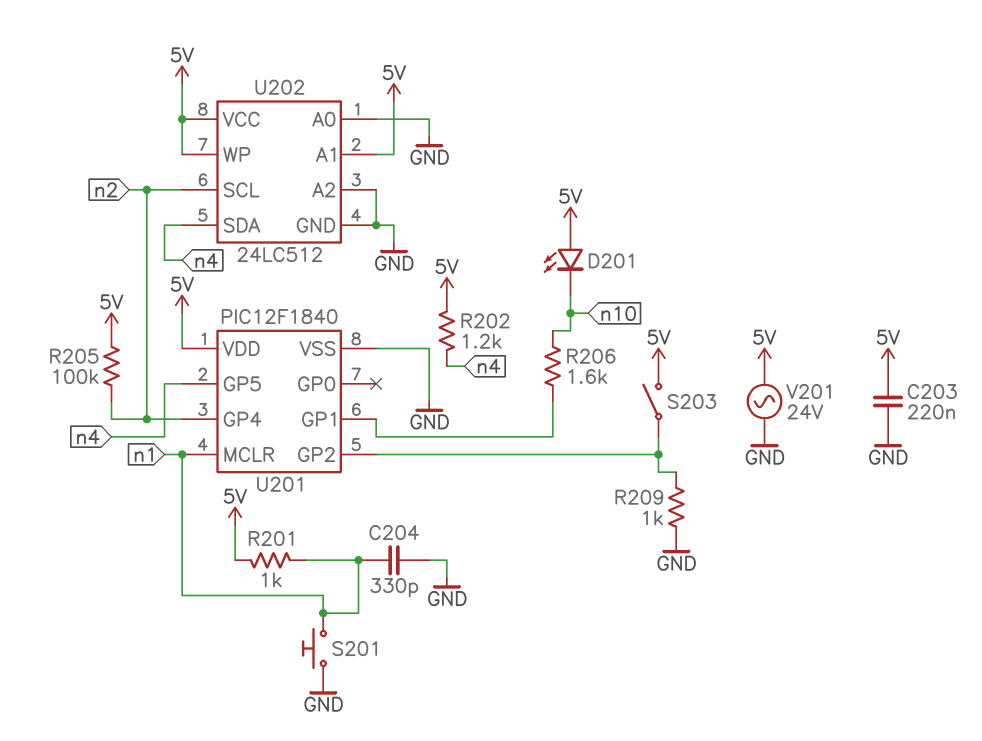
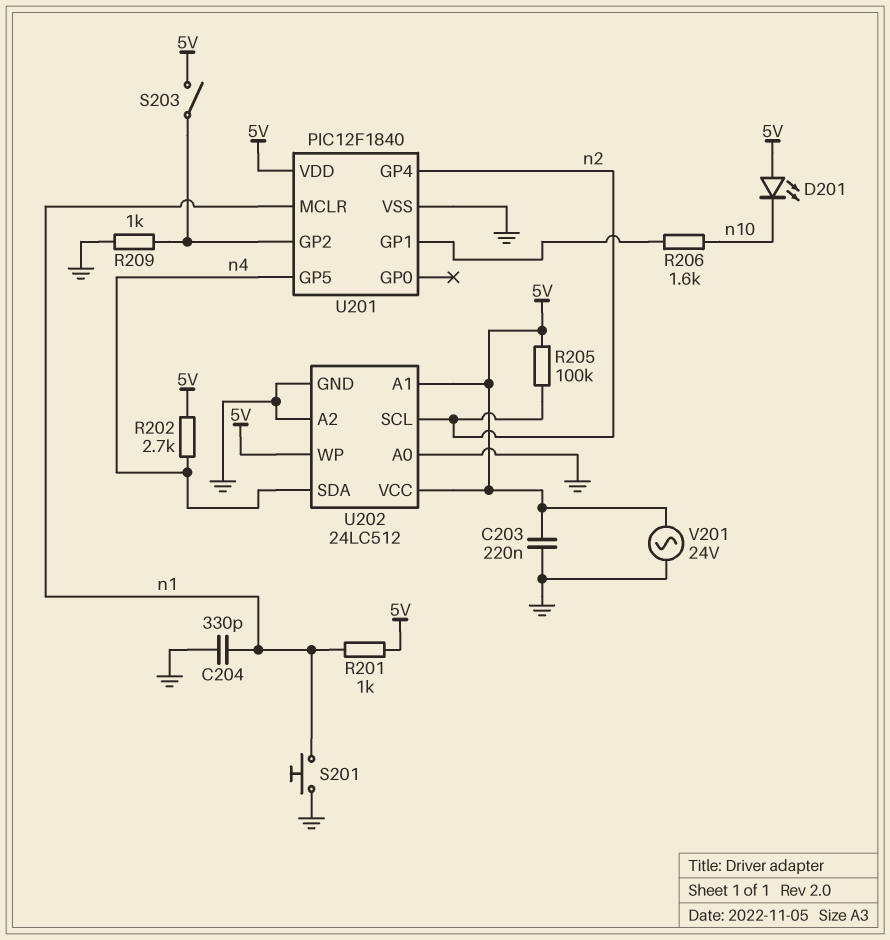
R202: 1.2k (5V, n4) -> 2.7k (5V, n4)

